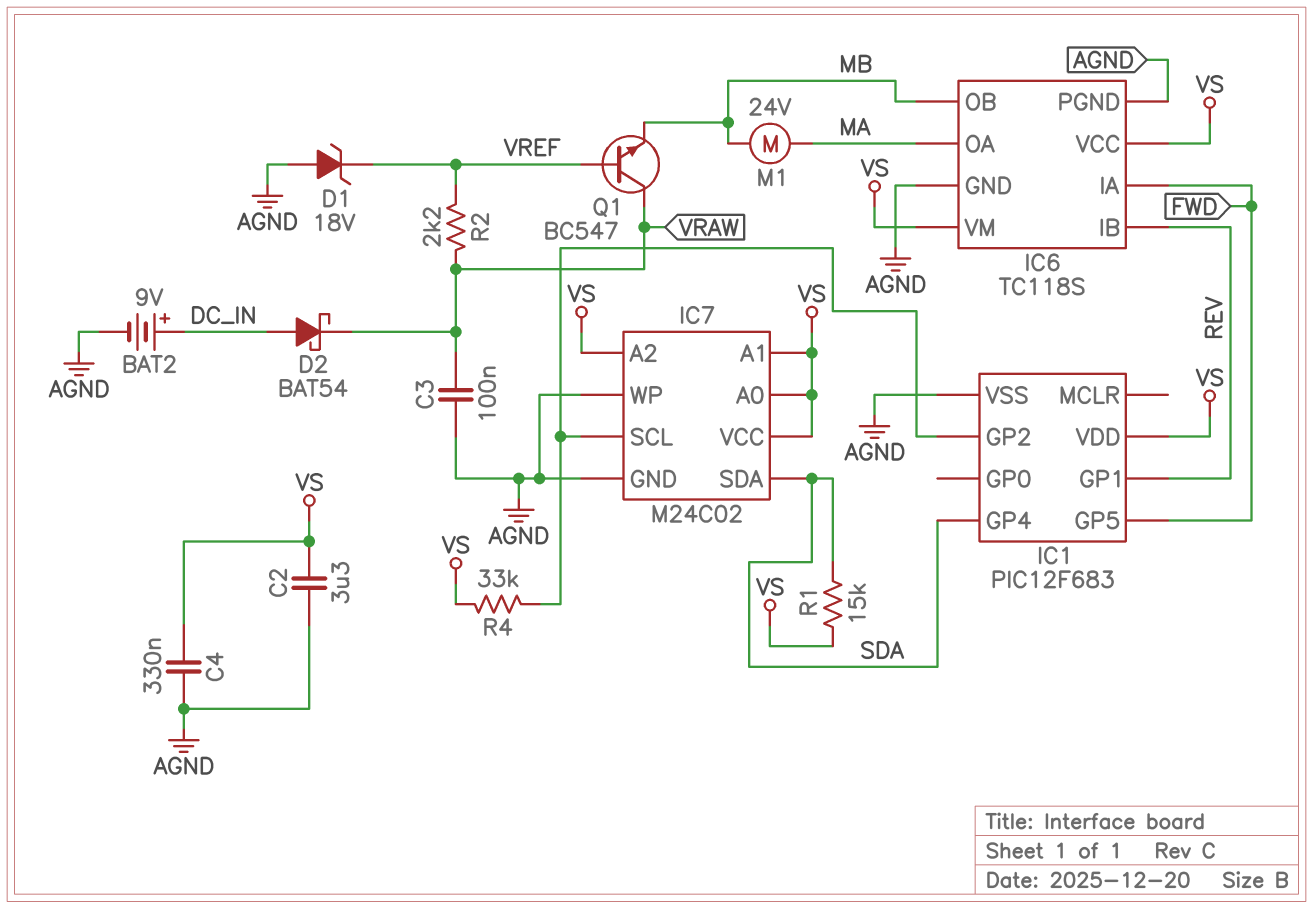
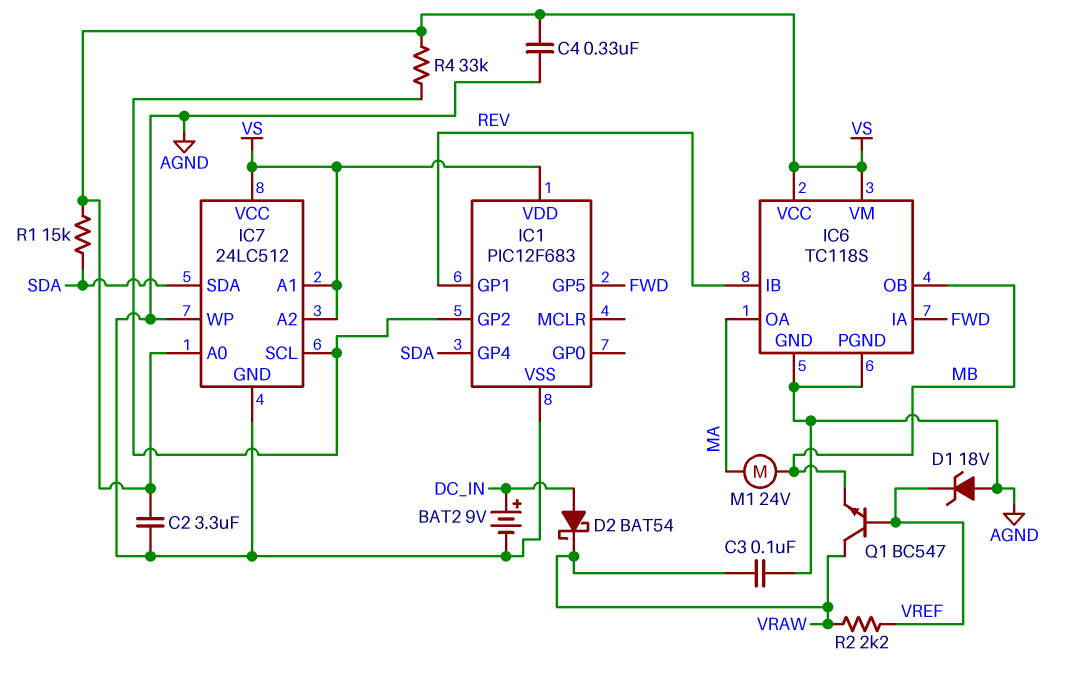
IC7: M24C02 -> 24LC512

